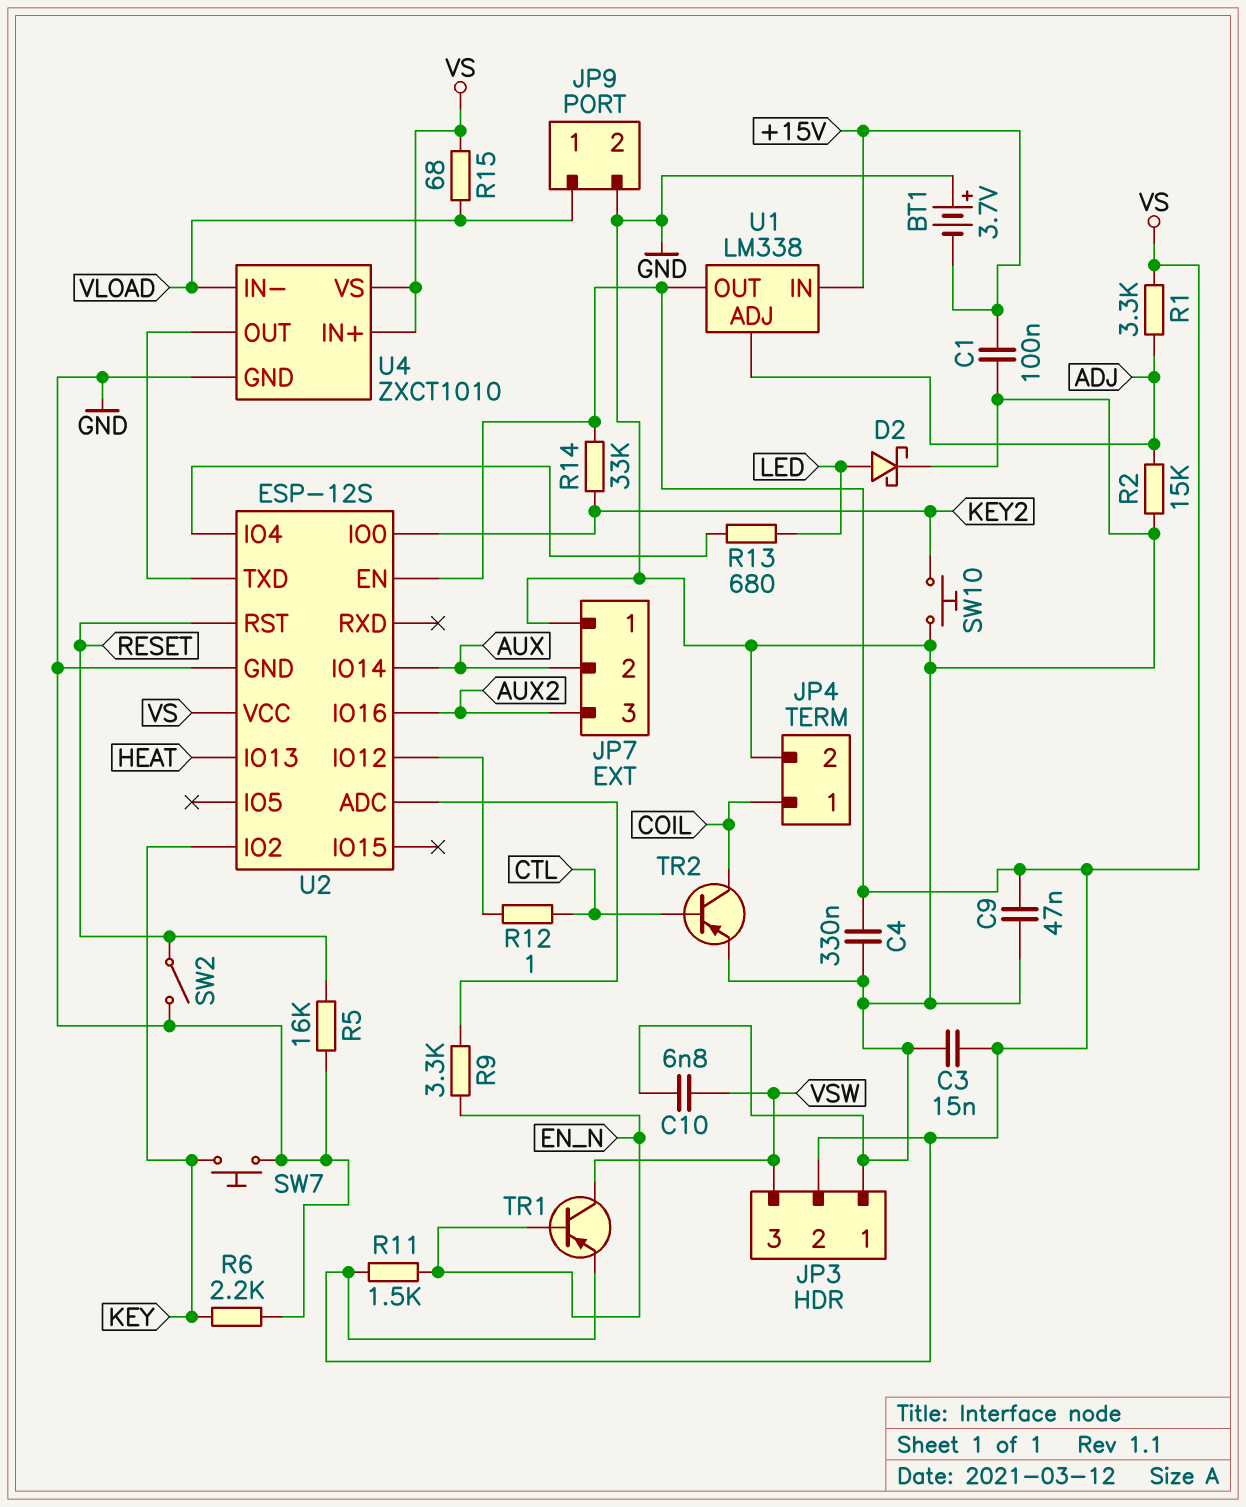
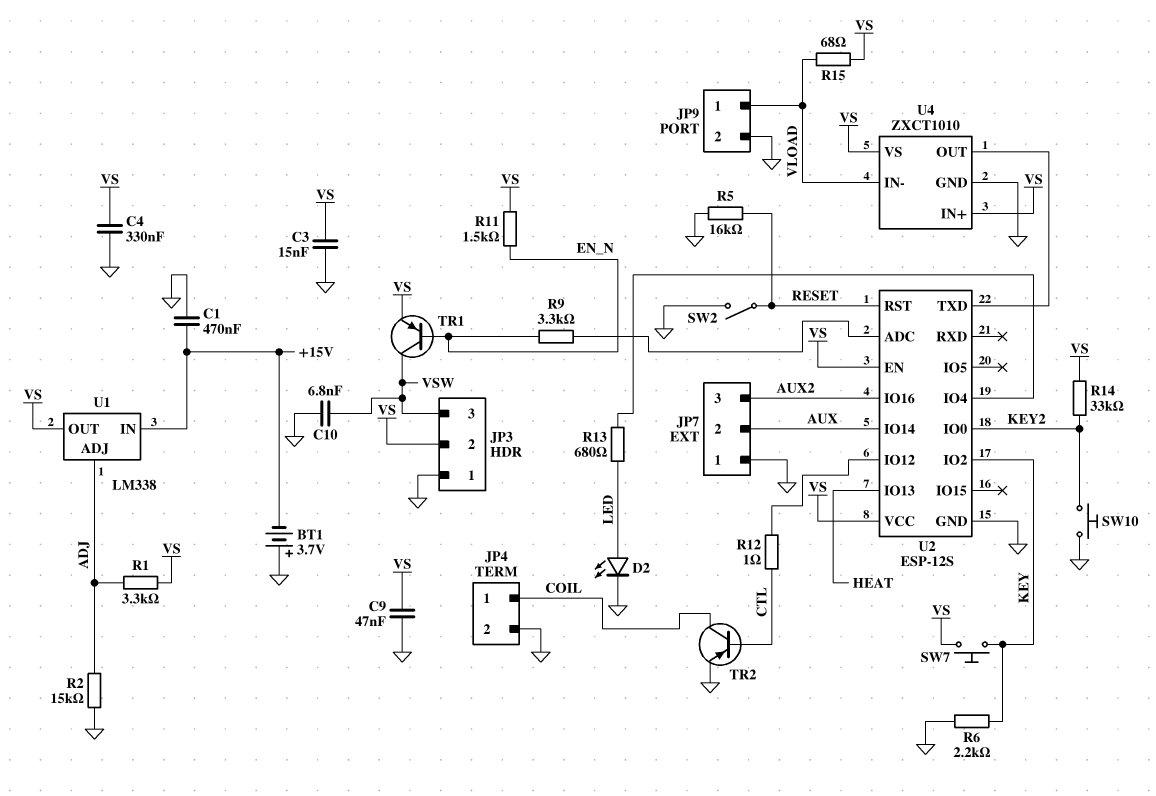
C1: 100nF (+15V, GND) -> 470nF (+15V, GND)
D2: schottky (A LED, K GND) -> LED (A LED, K GND)
SW7: button (GND, KEY) -> button (KEY, VS)

